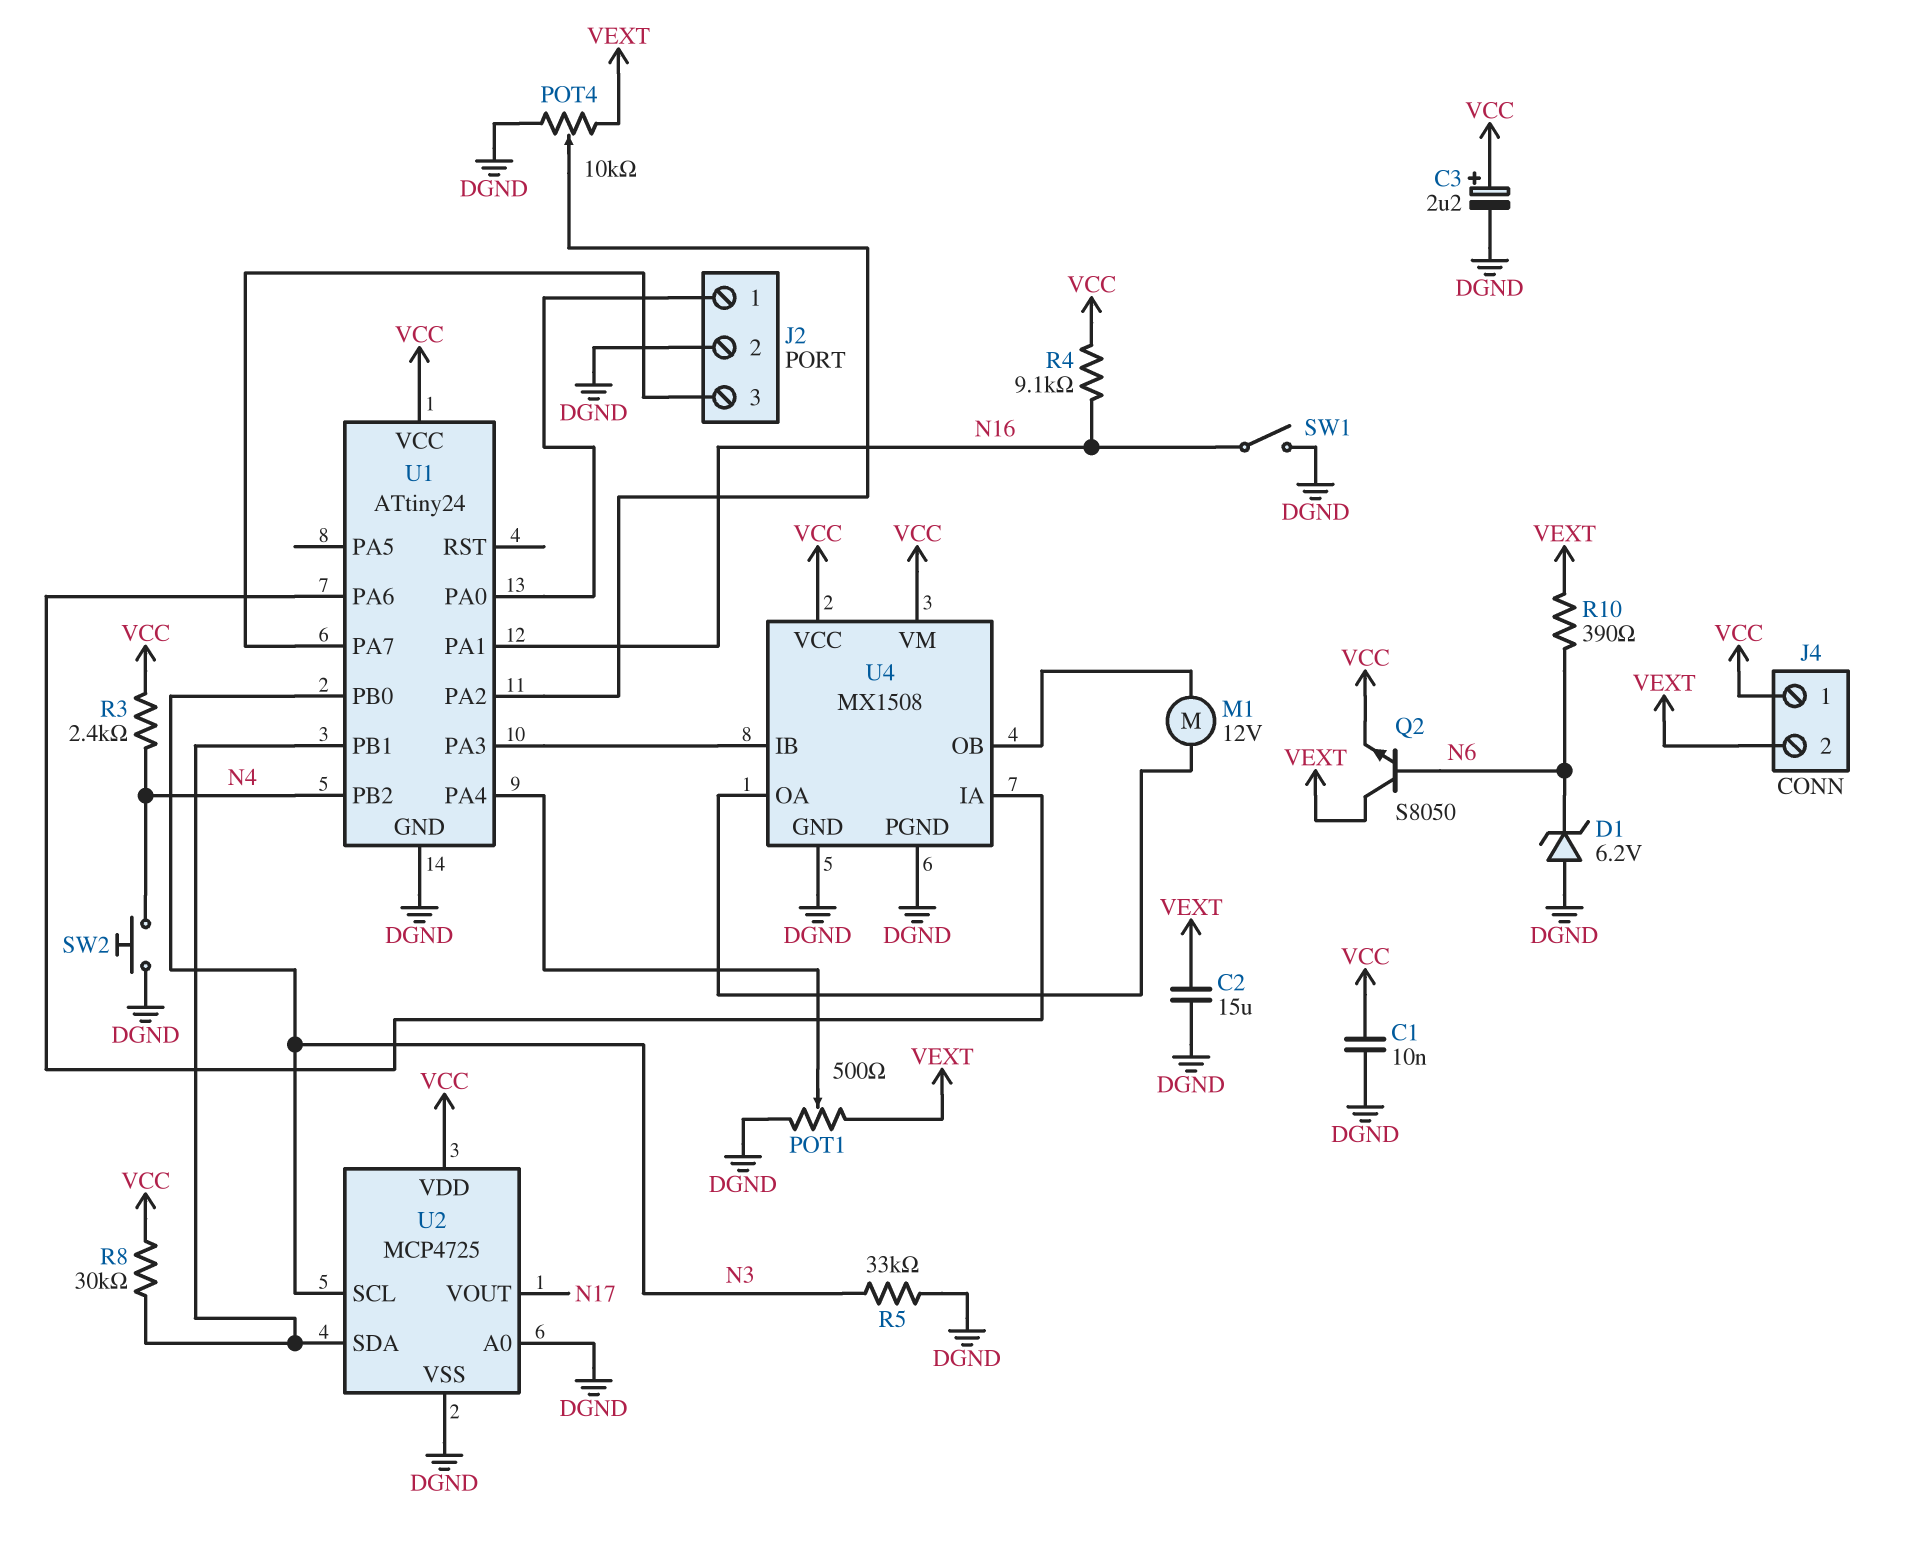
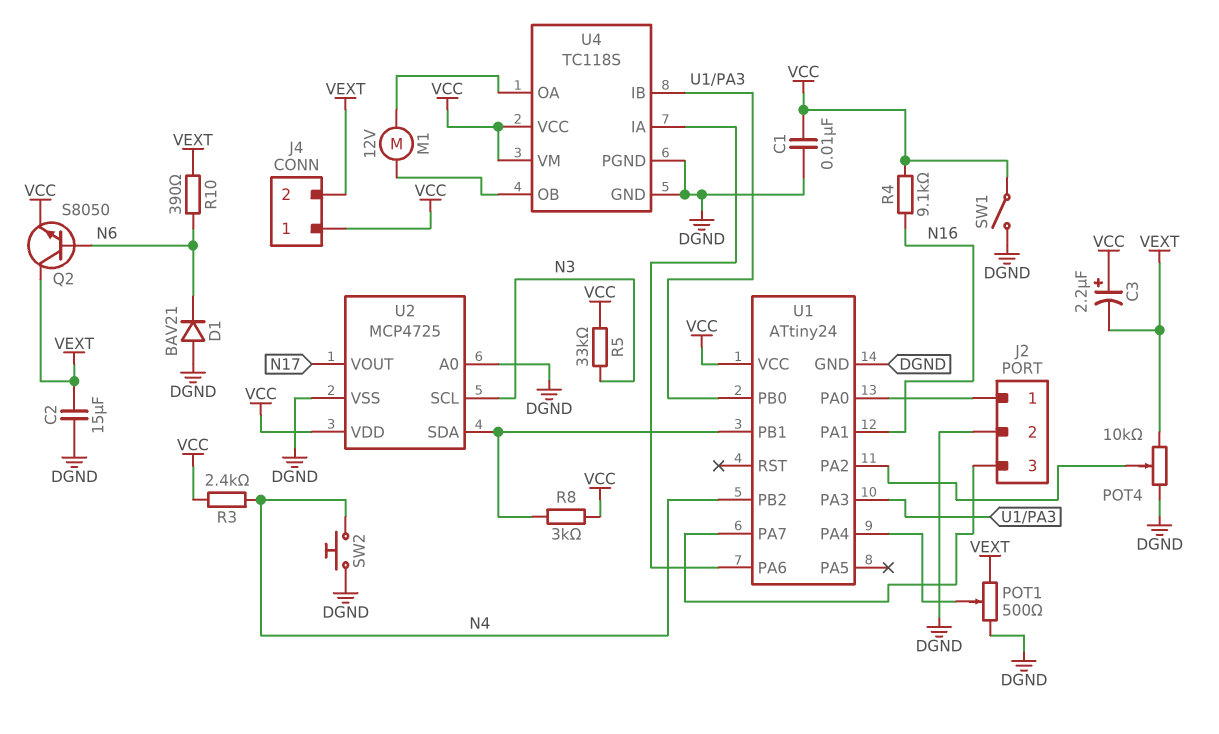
C3: 2.2uF (plus VCC, minus DGND) -> 2.2uF (plus VCC, minus VEXT)
D1: zener 6.2V (A DGND, K N6) -> diode BAV21 (A DGND, K N6)
R5: 33k (DGND, N3) -> 33k (N3, VCC)
R8: 30k (U1/PB1, VCC) -> 3k (U1/PB1, VCC)
SW1: switch (DGND, N16) -> switch (DGND, VCC)
U1 pin PB0: N3 -> U1/PA3
U4: MX1508 -> TC118S

